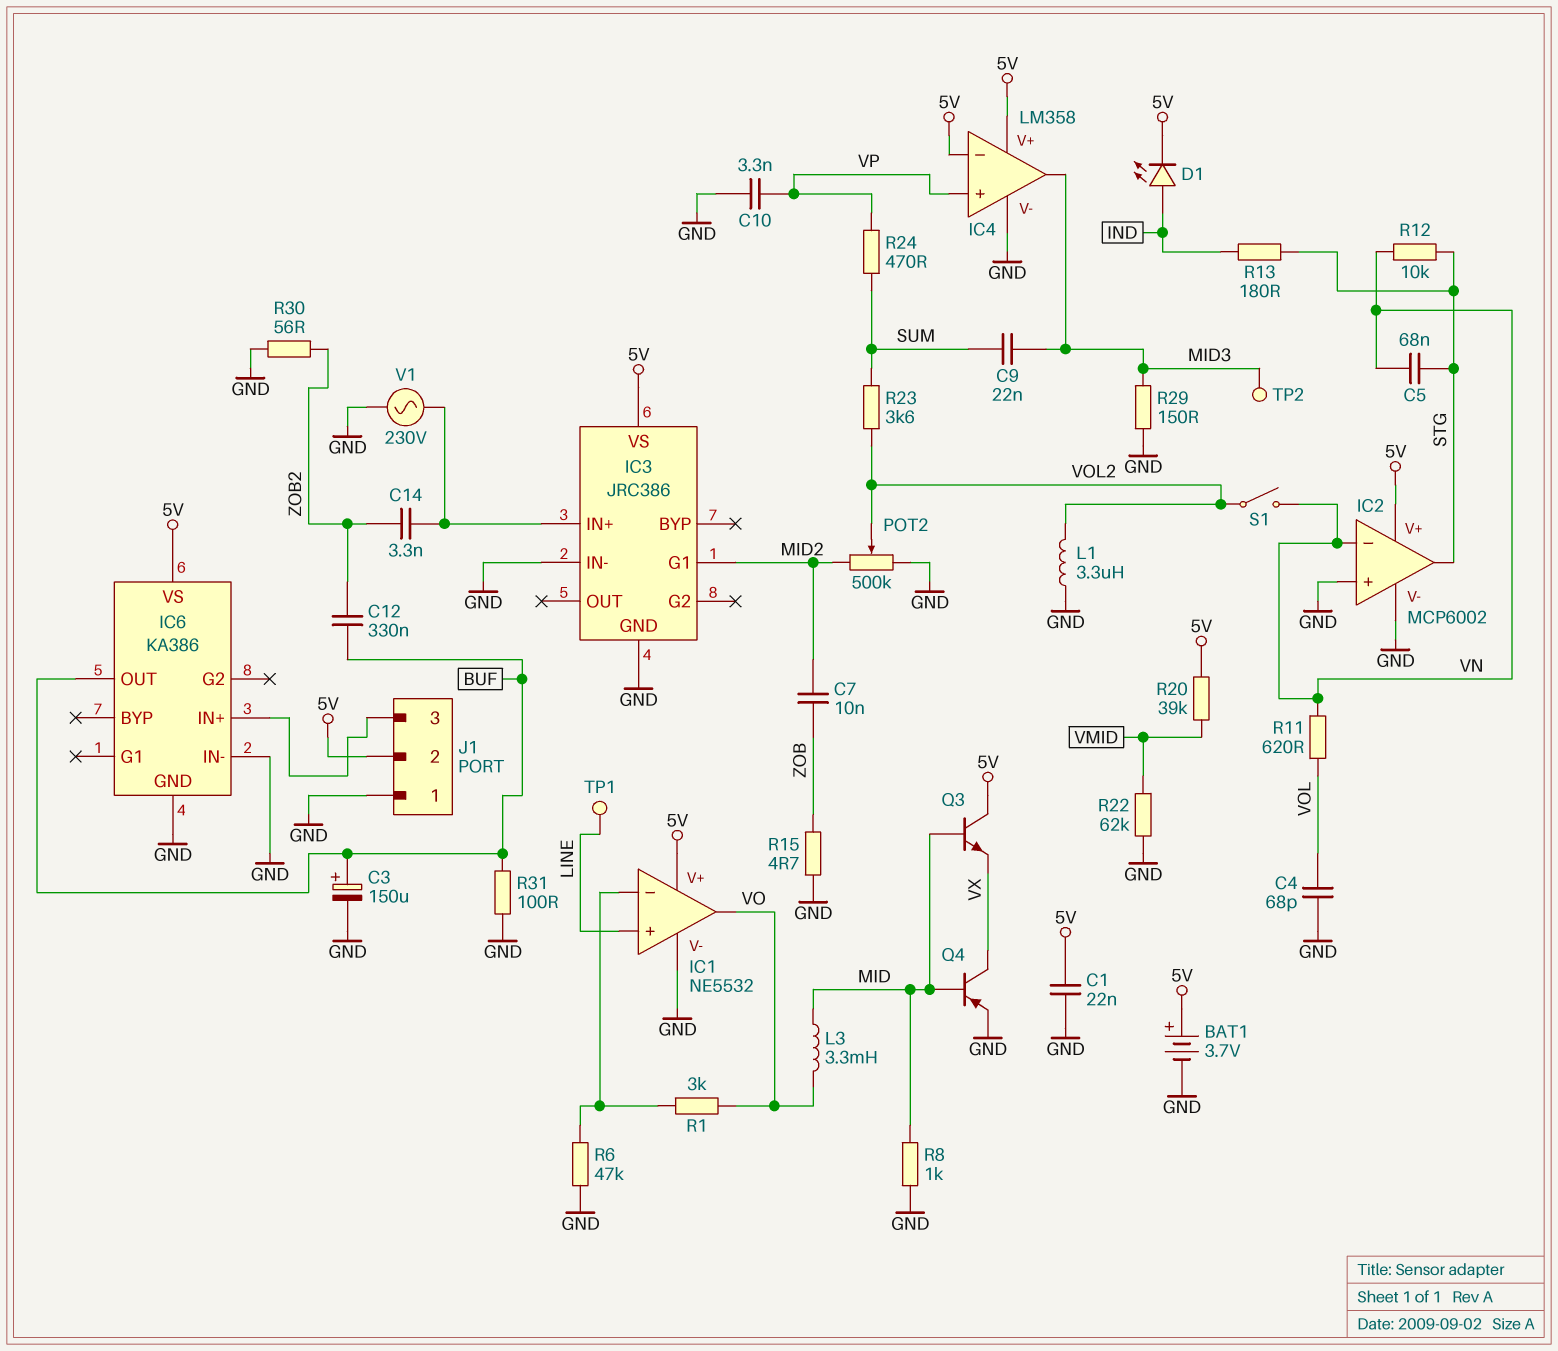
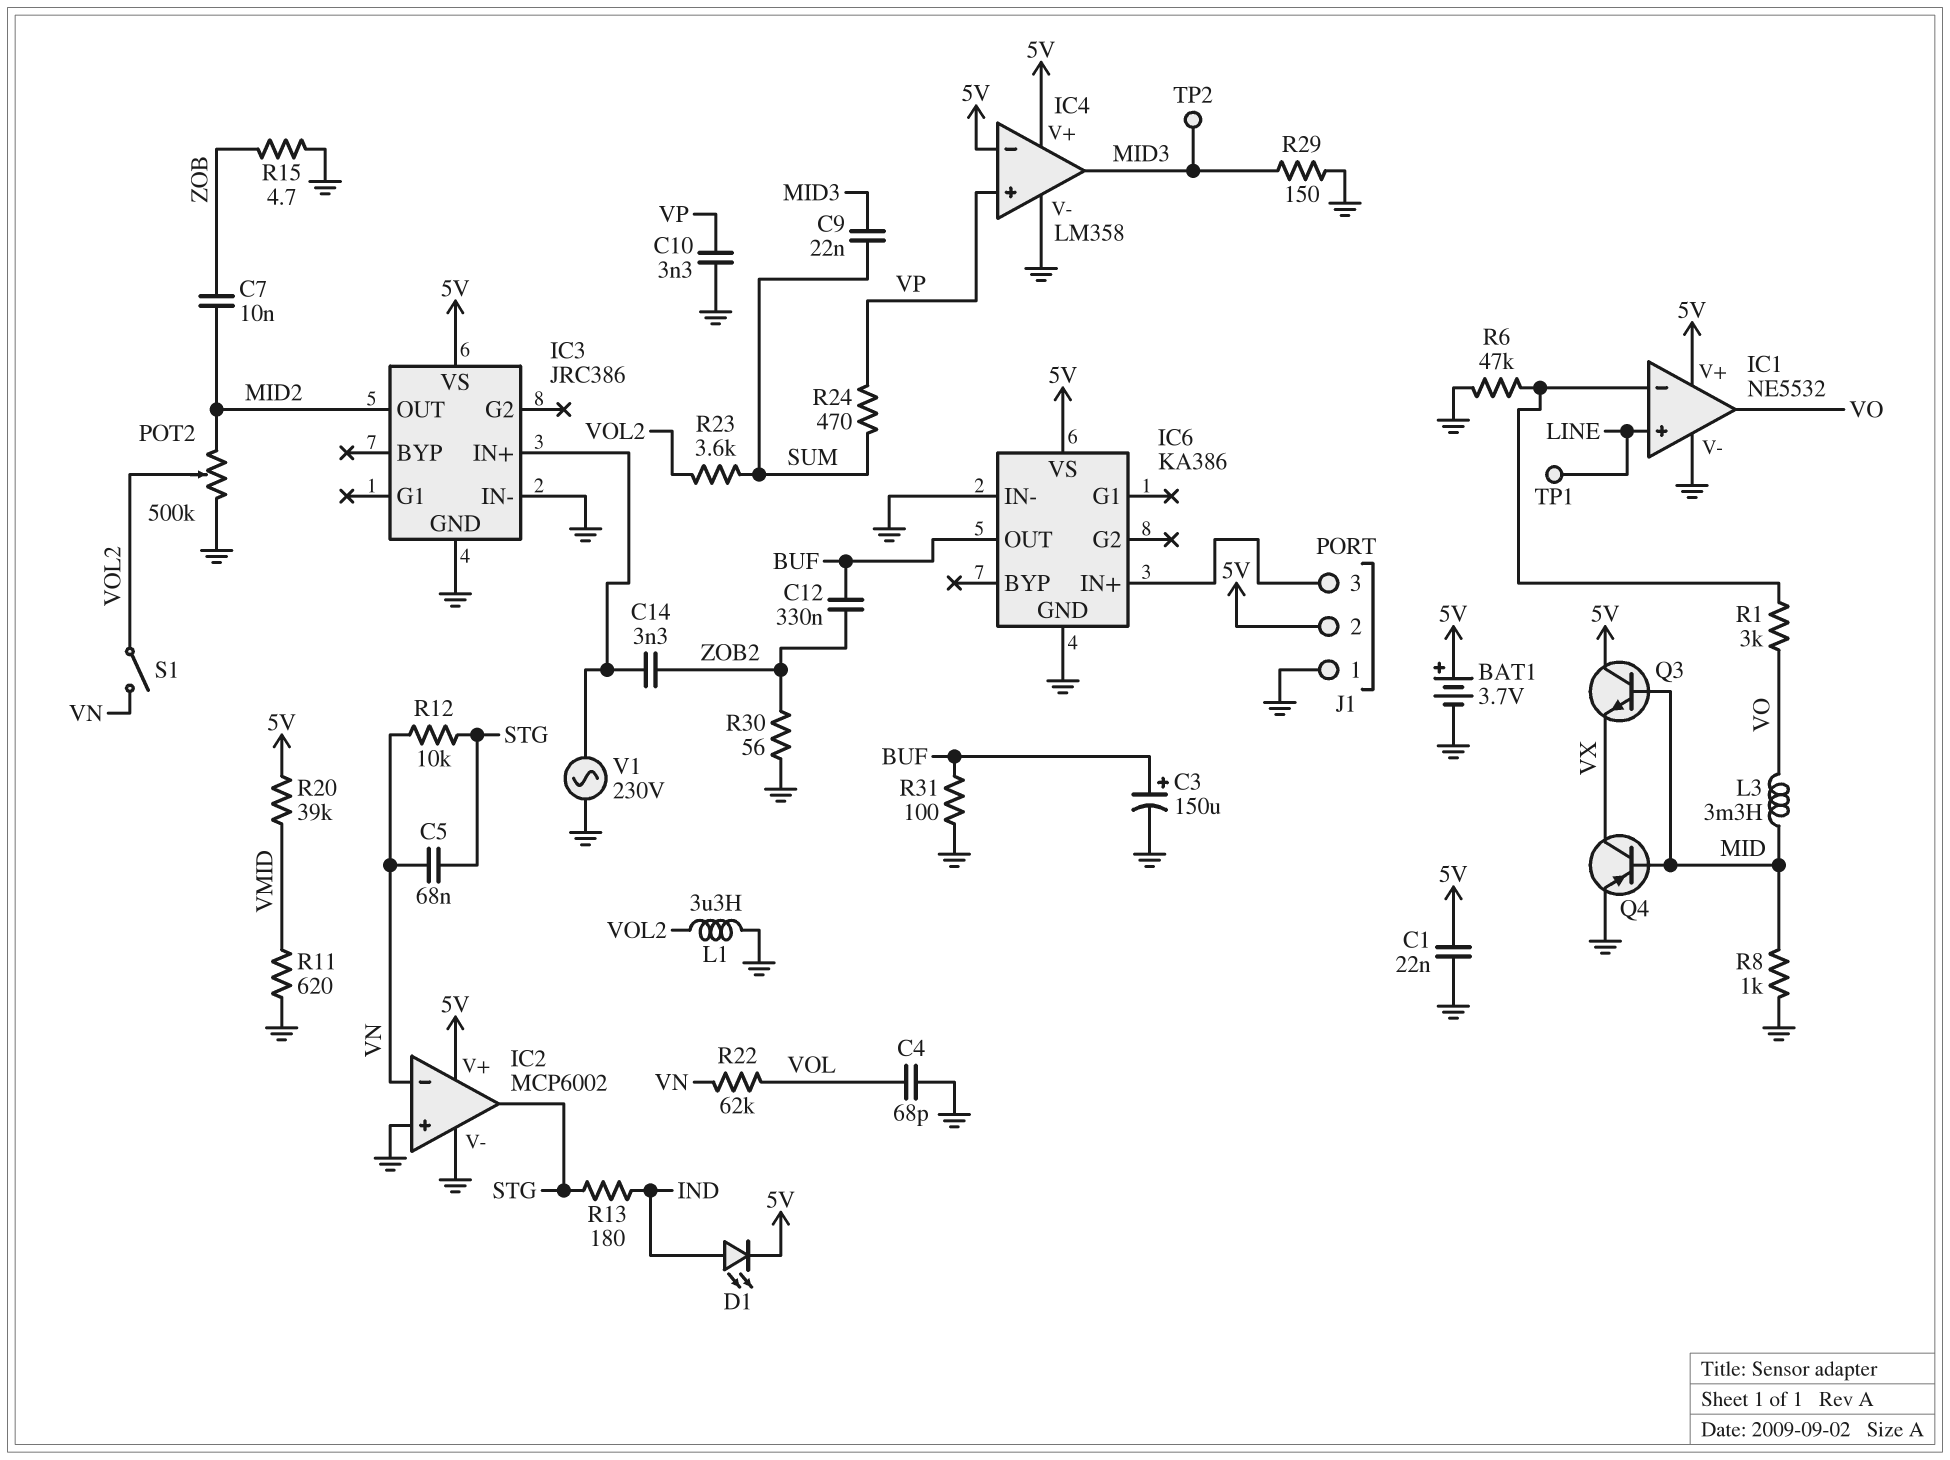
IC3 pin G1: MID2 -> none
IC3 pin OUT: none -> MID2
R11: 620 (VN, VOL) -> 620 (GND, VMID)
R22: 62k (GND, VMID) -> 62k (VN, VOL)

